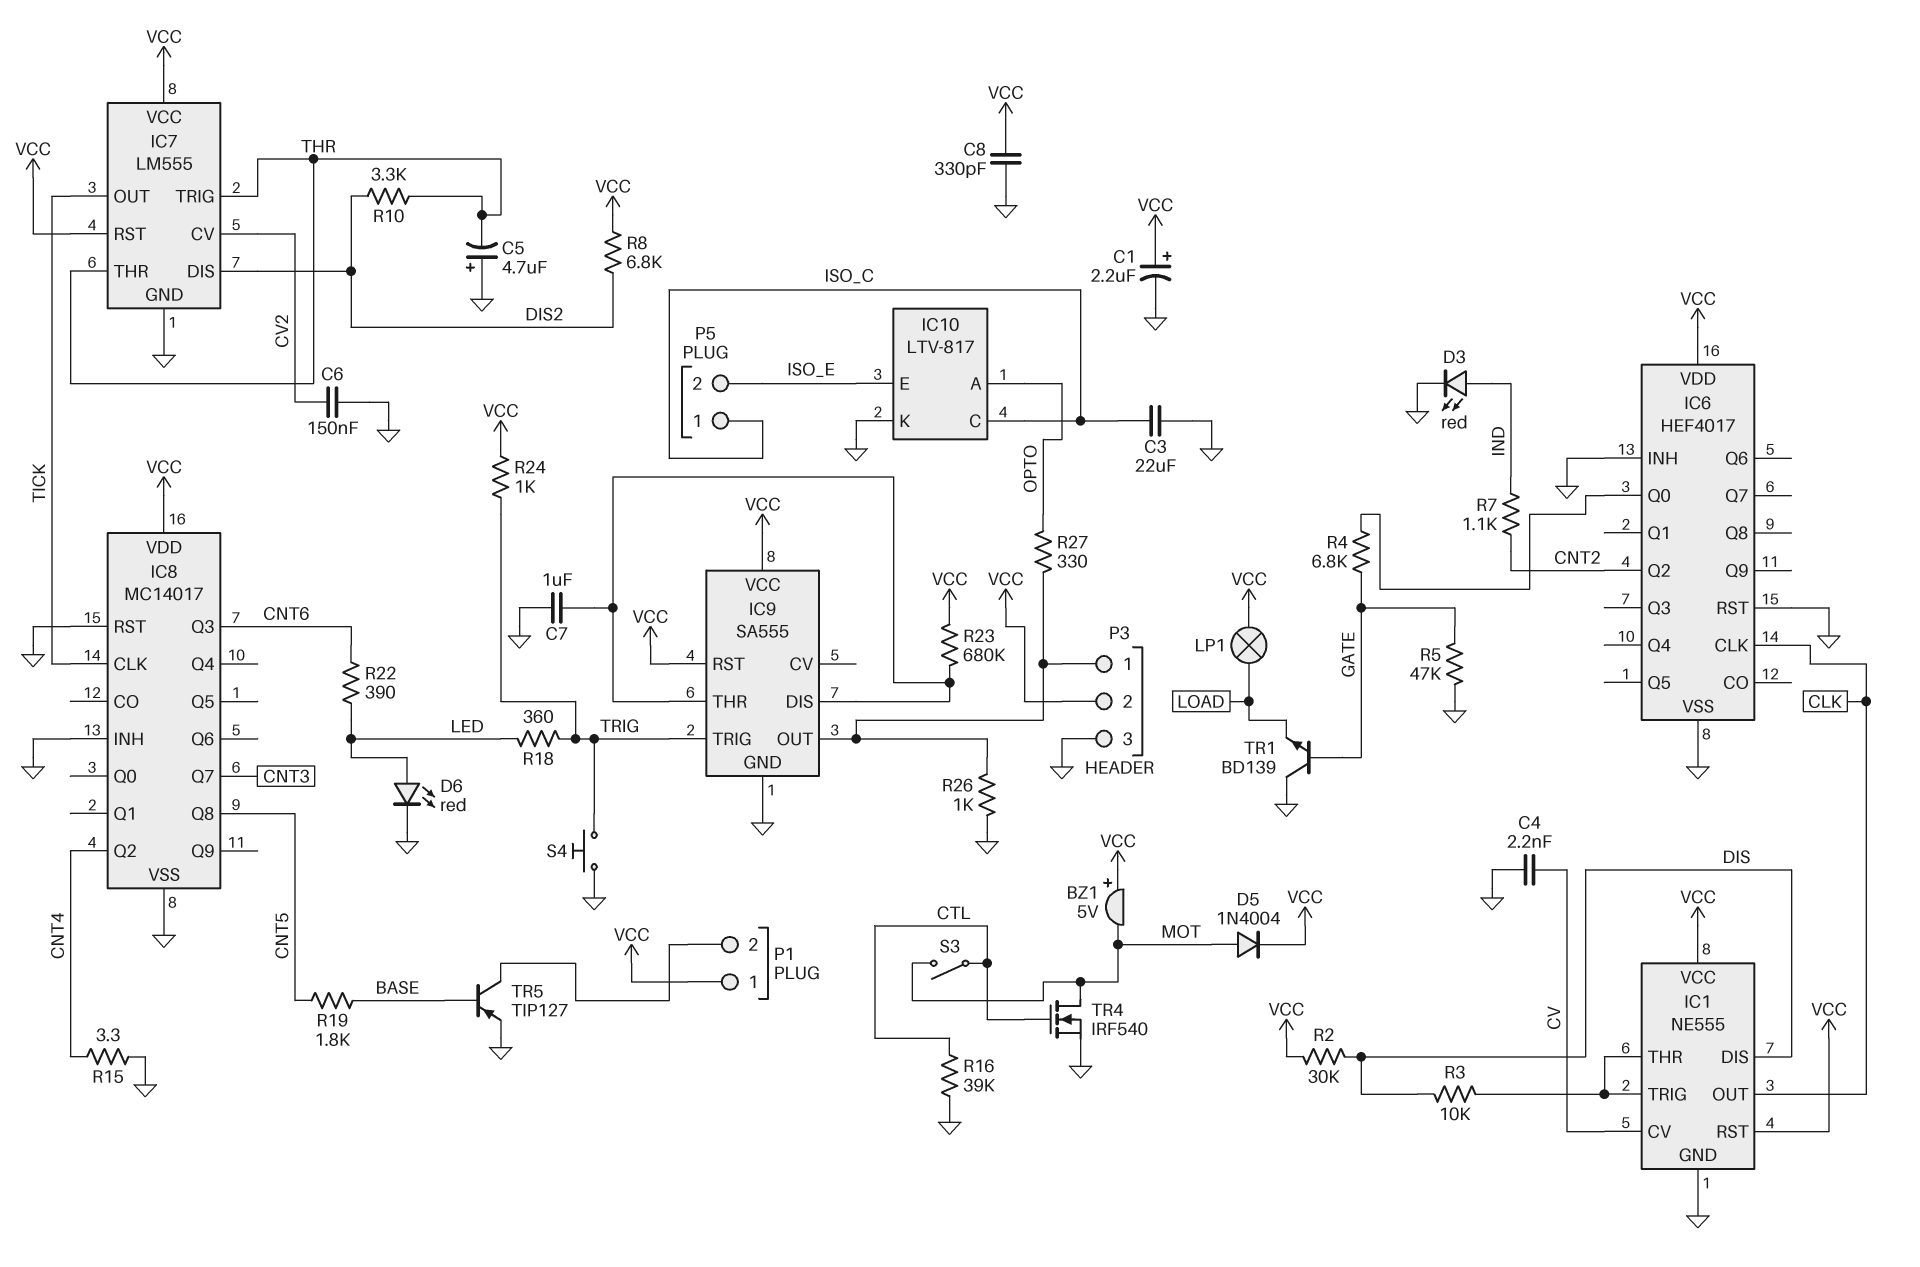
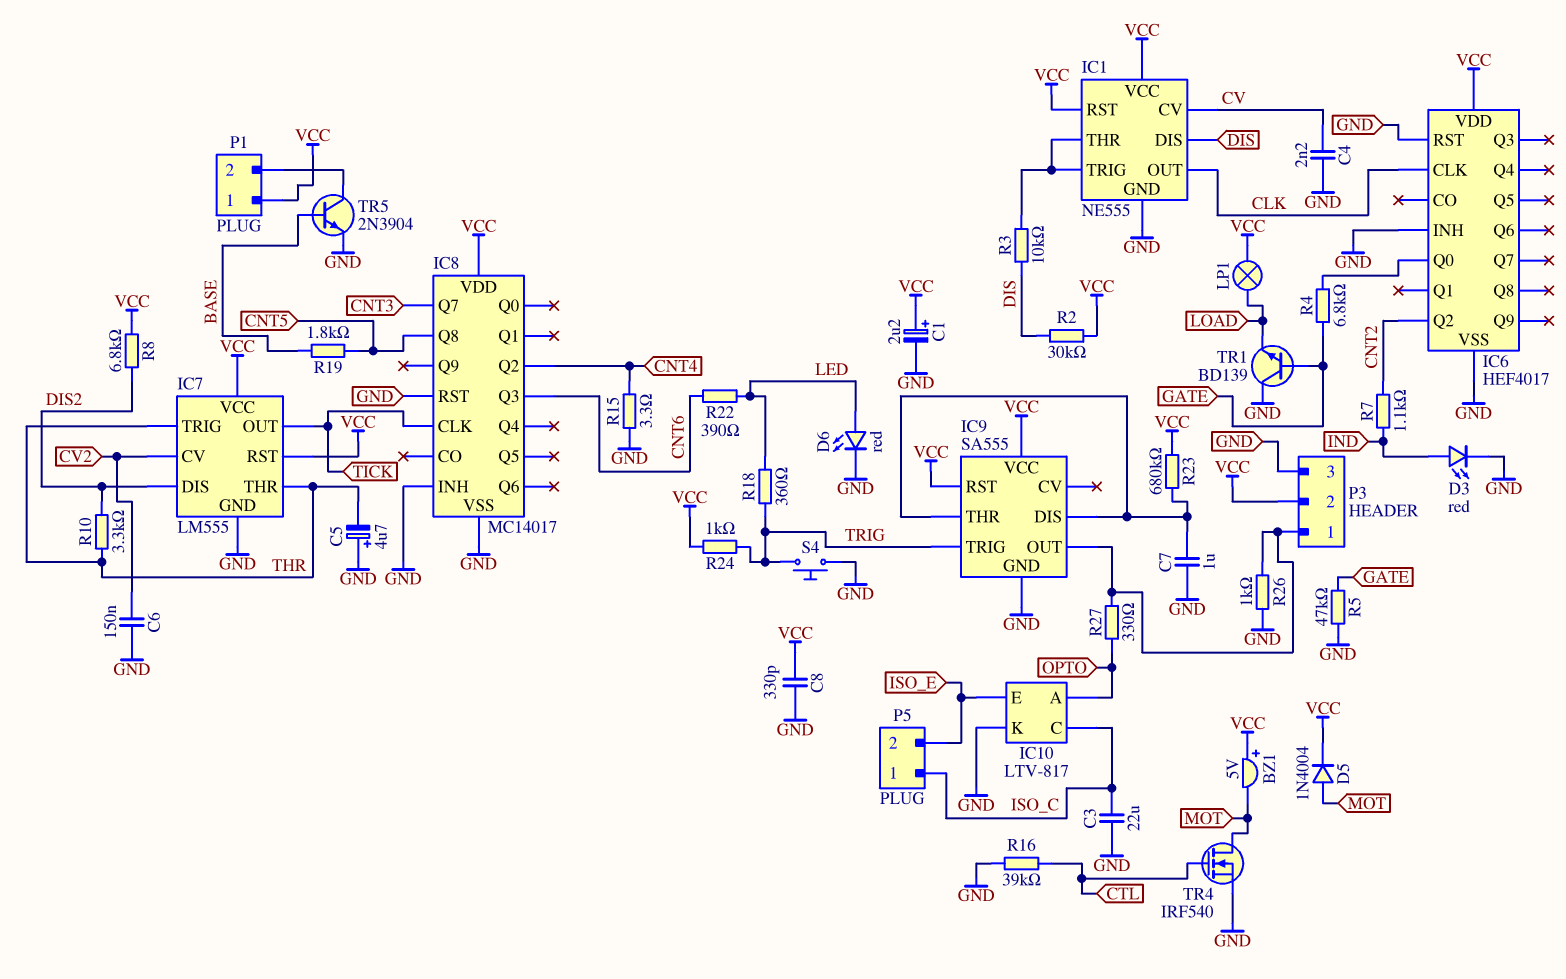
S3: switch (CTL, MOT) -> none
TR5: PNP TIP127 (B BASE, C P1/2, E GND) -> NPN 2N3904 (B BASE, C P1/2, E GND)

